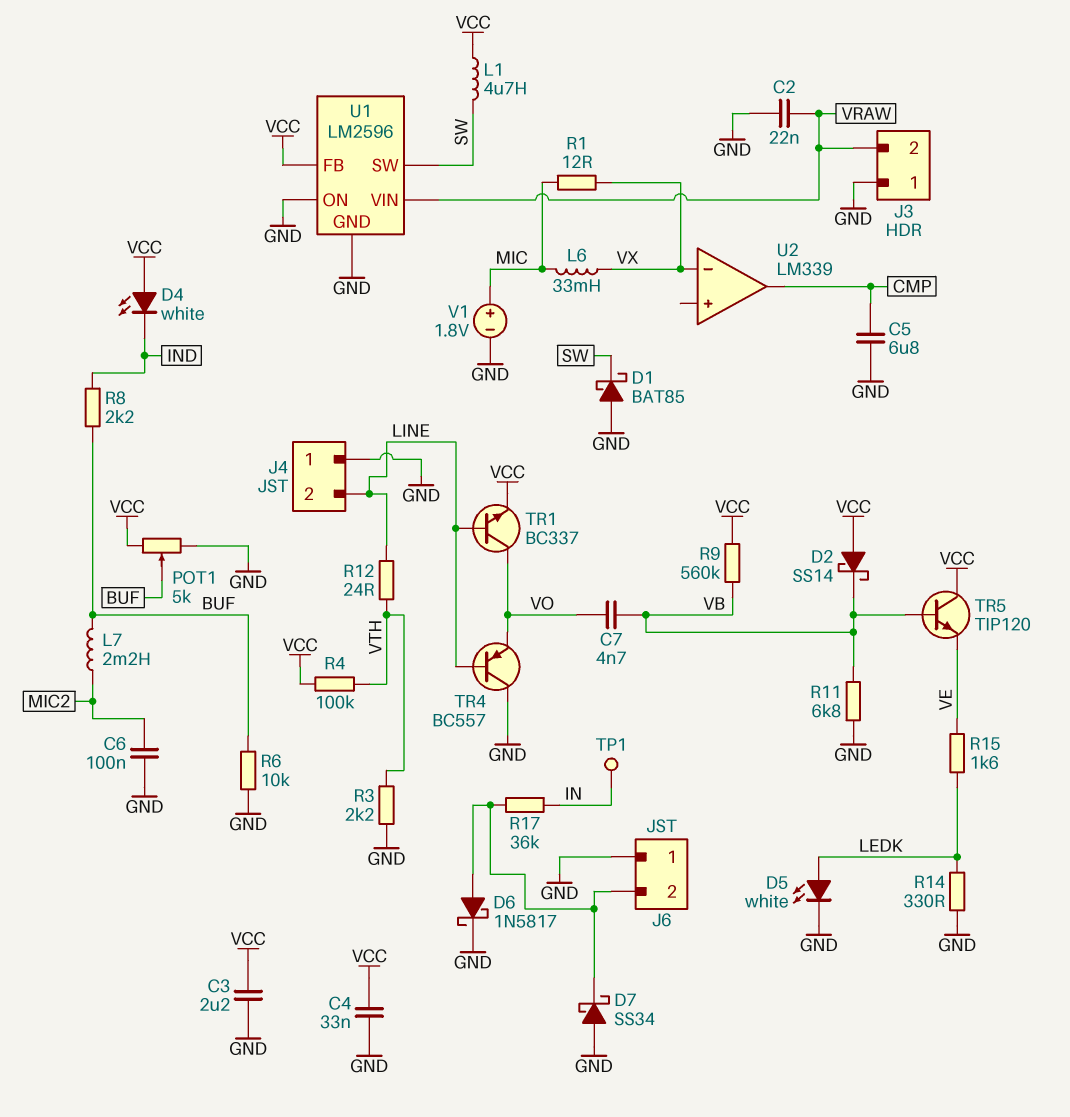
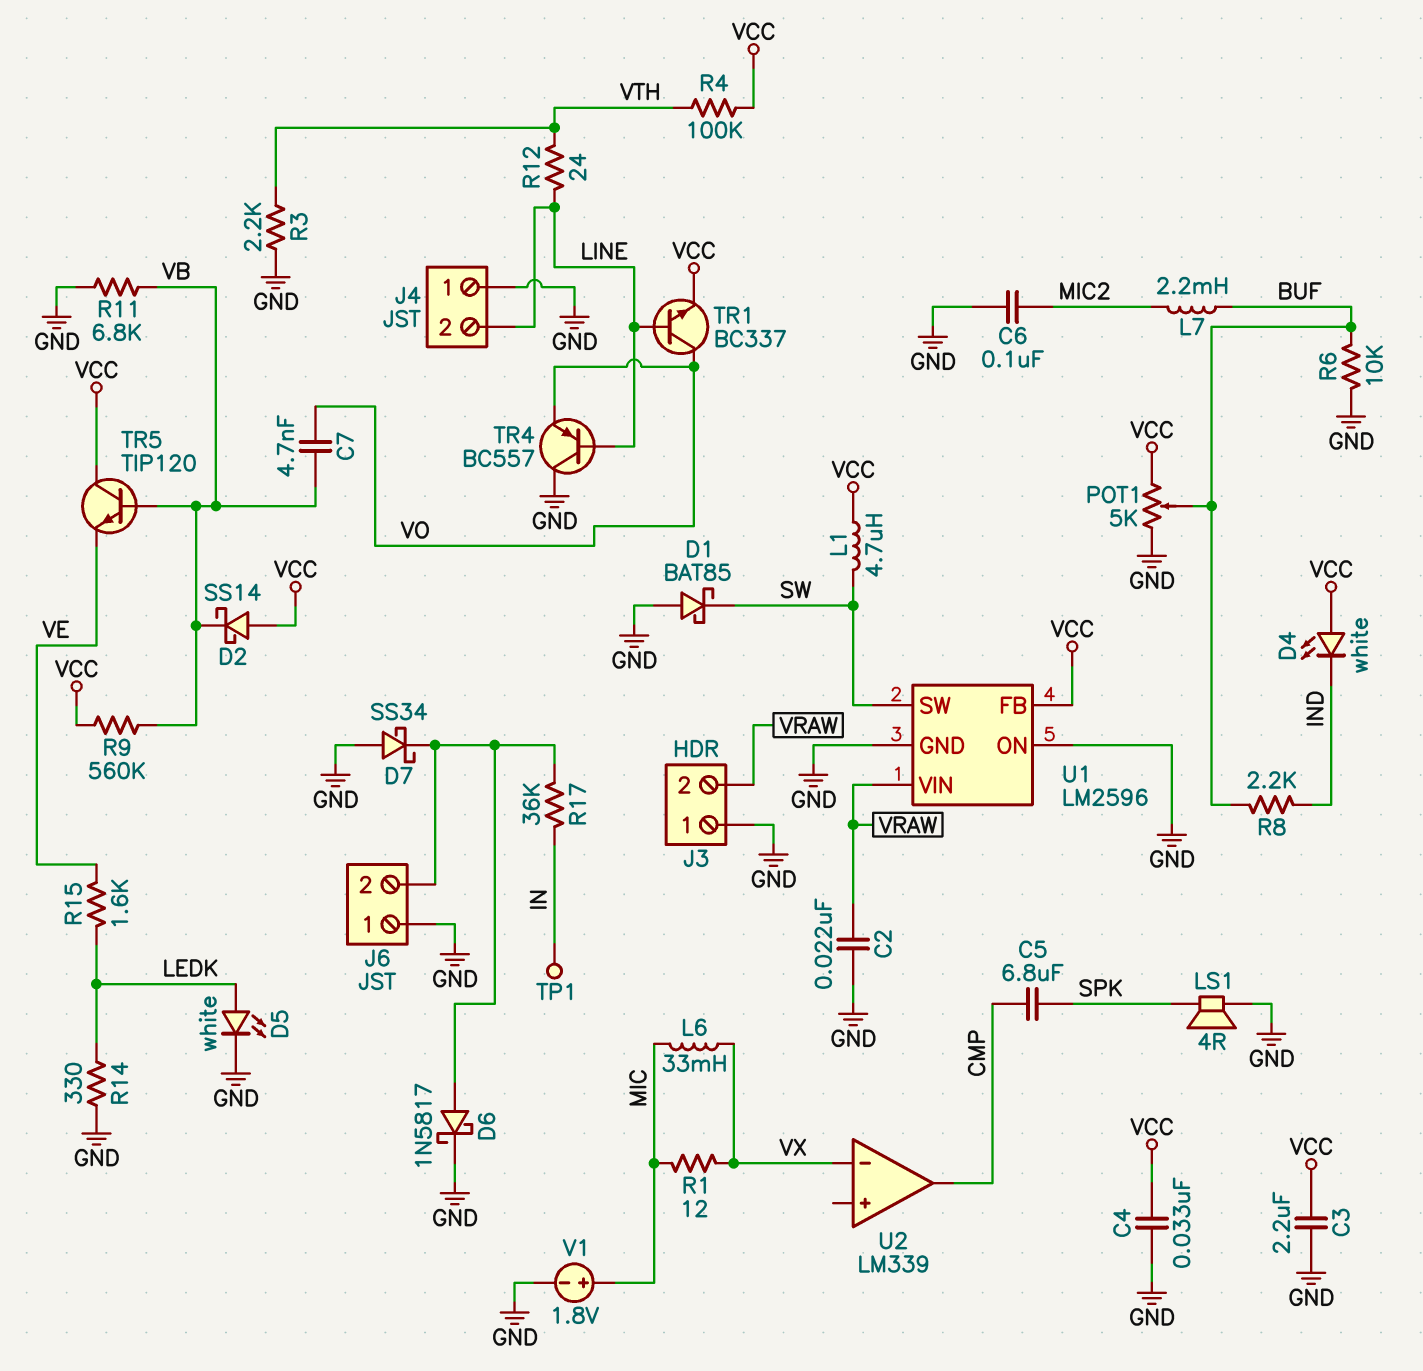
C5: 6.8uF (CMP, GND) -> 6.8uF (CMP, SPK)
LS1: none -> speaker 4R (GND, SPK)

